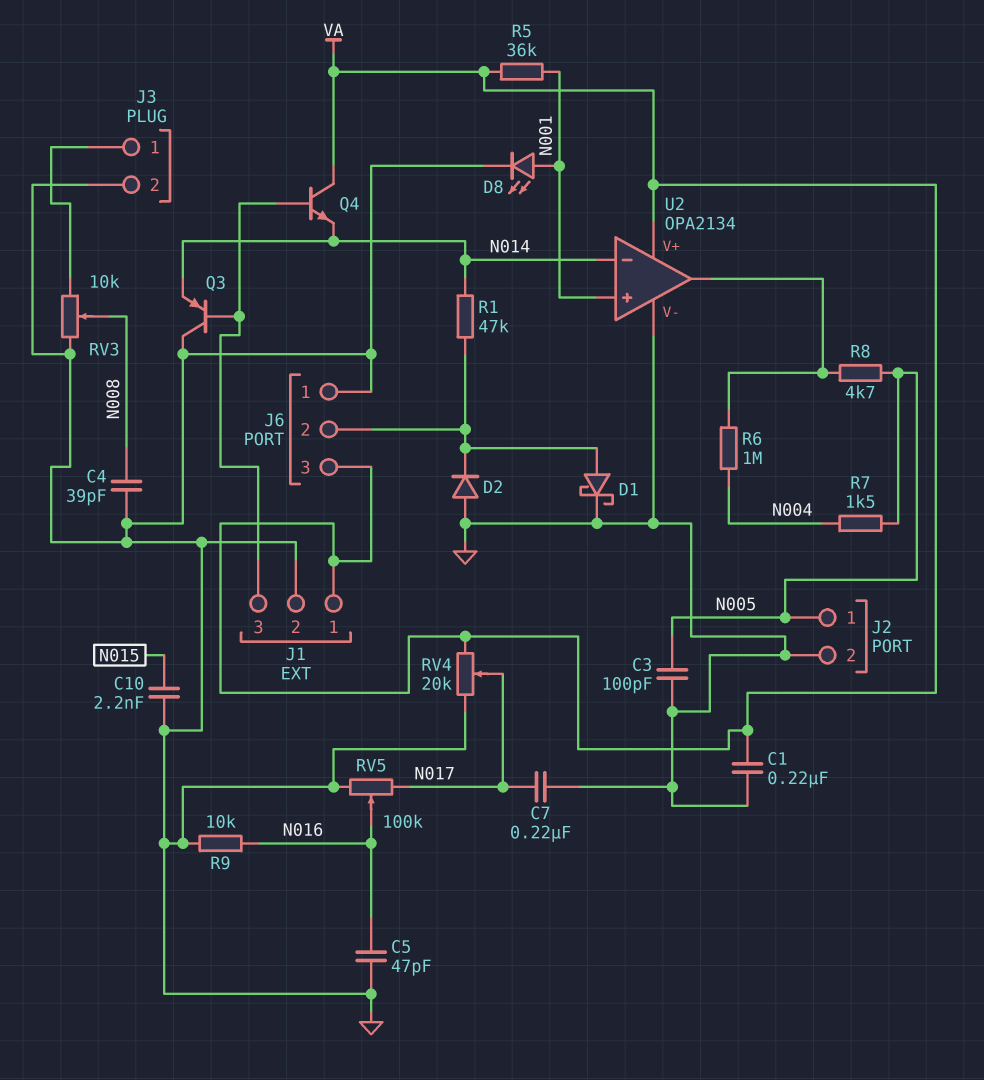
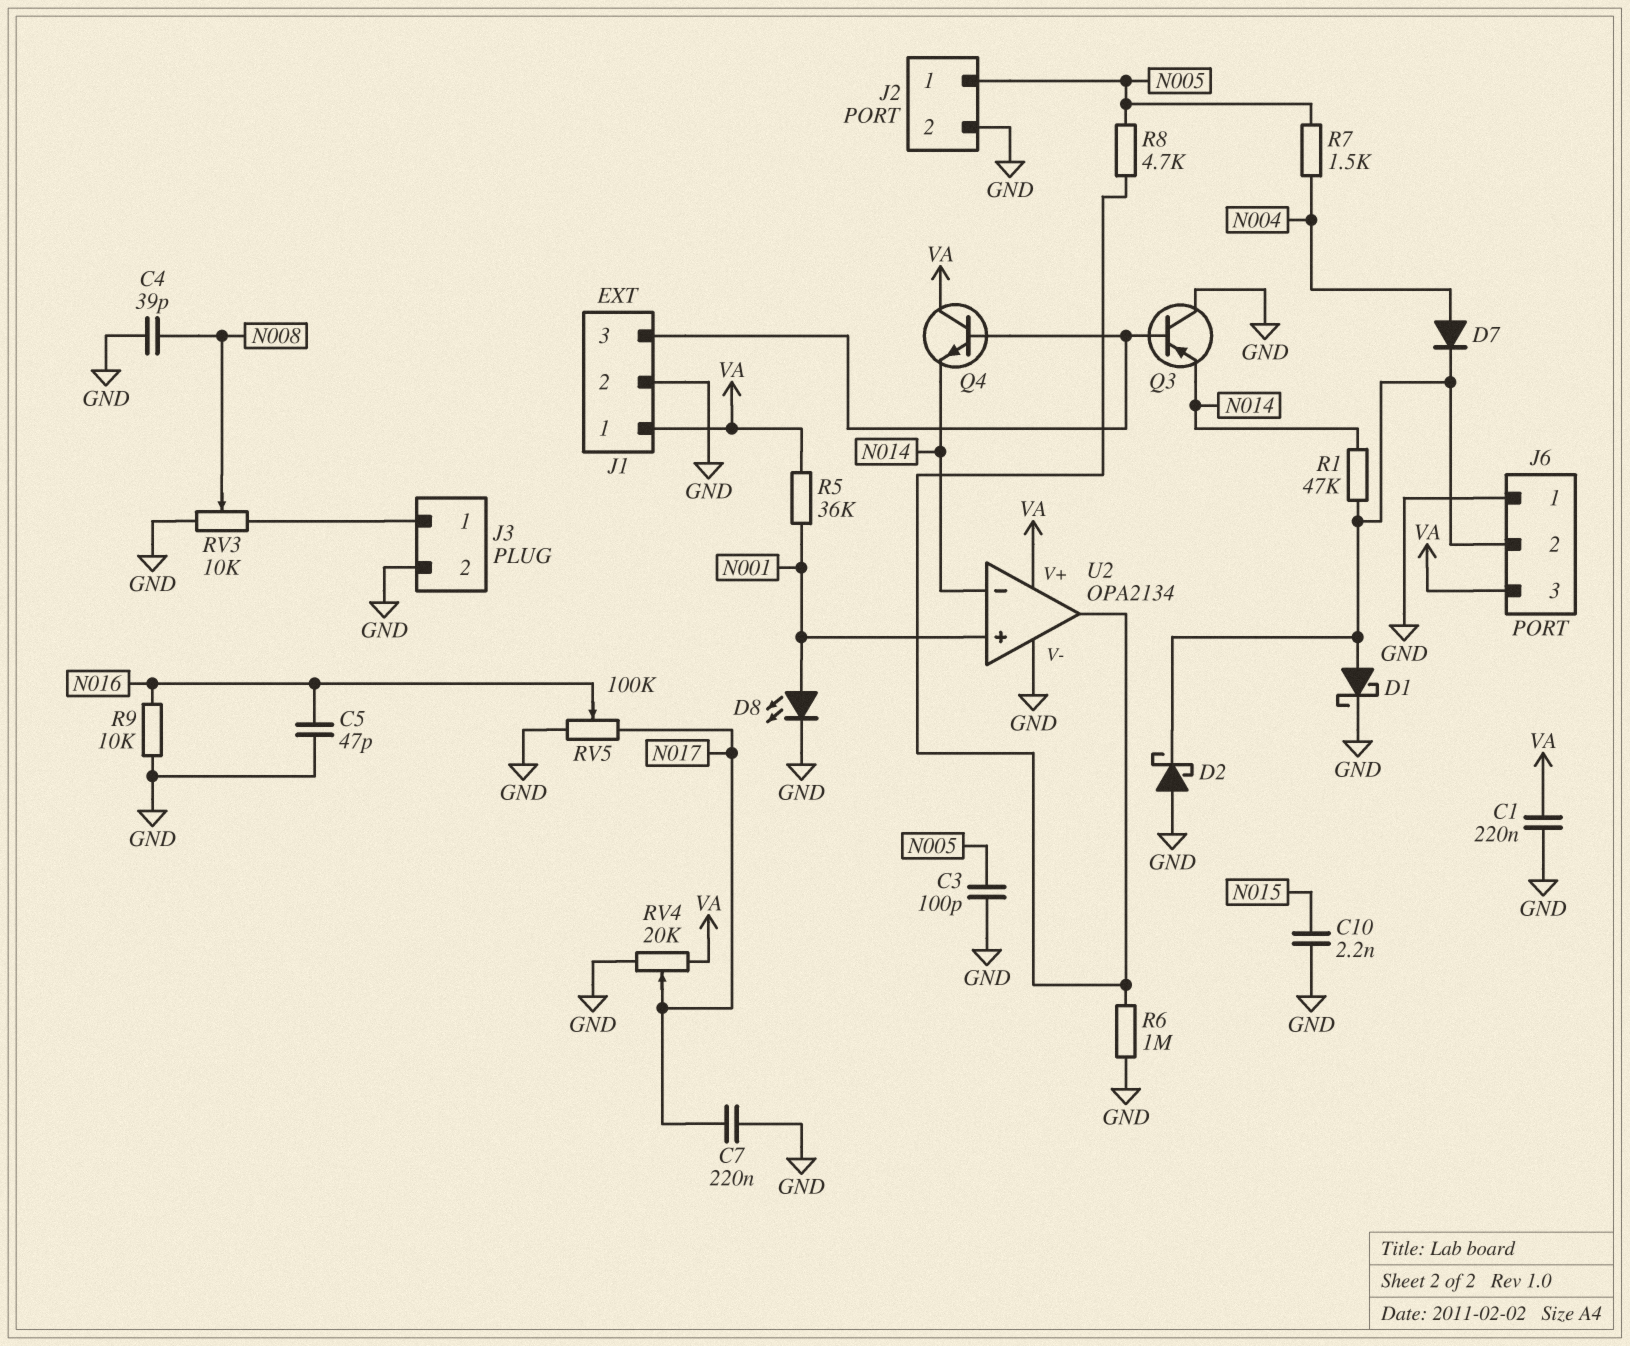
D2: diode (A GND, K J6/2) -> schottky (A GND, K J6/2)
D7: none -> diode (A N004, K J6/2)
R6: 1M (N004, U2/out) -> 1M (GND, U2/out)

